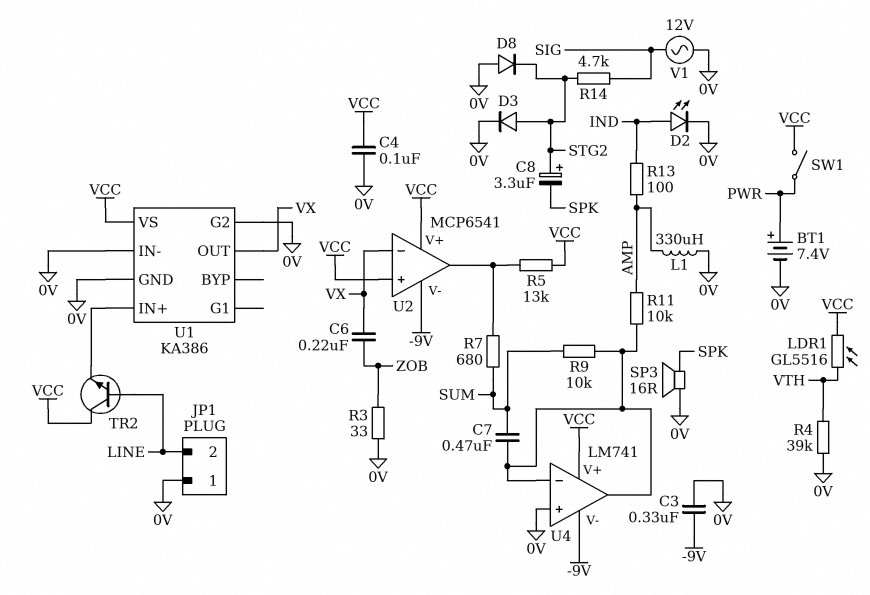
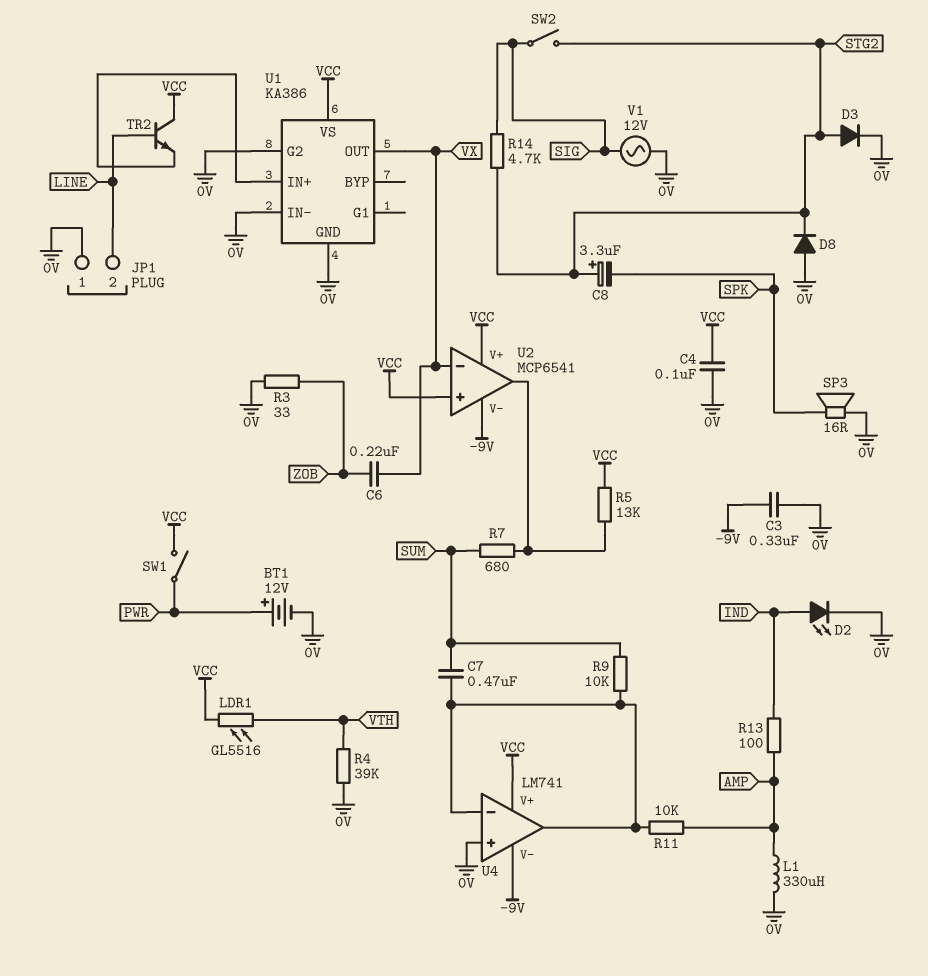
BT1: 7.4V (plus PWR, minus 0V) -> 12V (plus PWR, minus 0V)
SW2: none -> switch (SIG, STG2)

